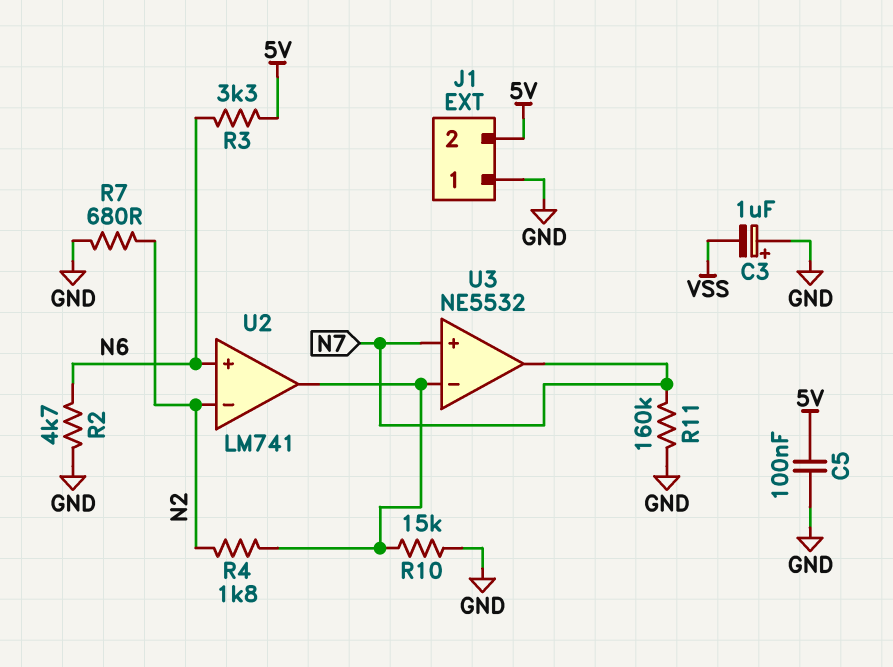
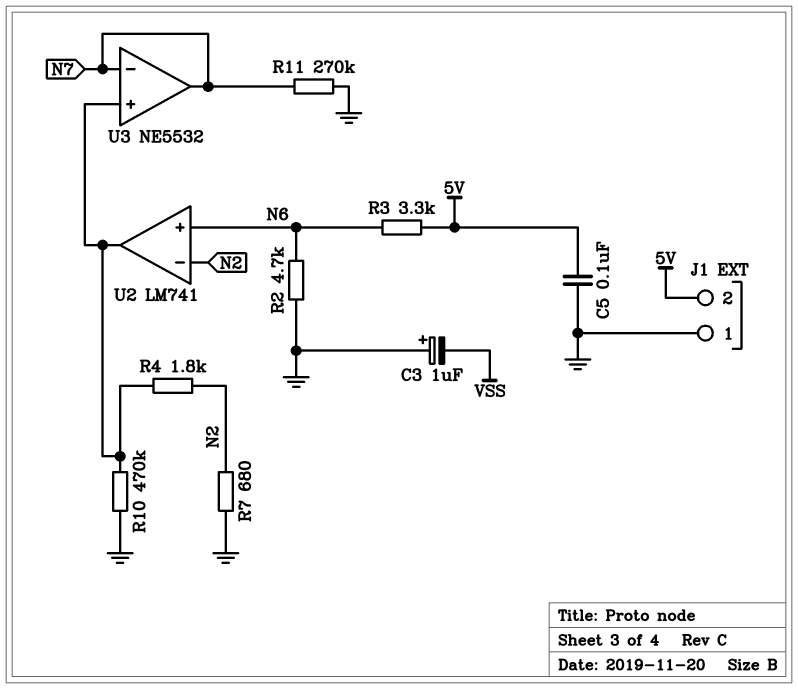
R10: 15k (GND, U2/out) -> 470k (GND, U2/out)
R11: 160k (GND, N7) -> 270k (GND, N7)
U3 pin in+: N7 -> U2/out
U3 pin in-: U2/out -> N7

